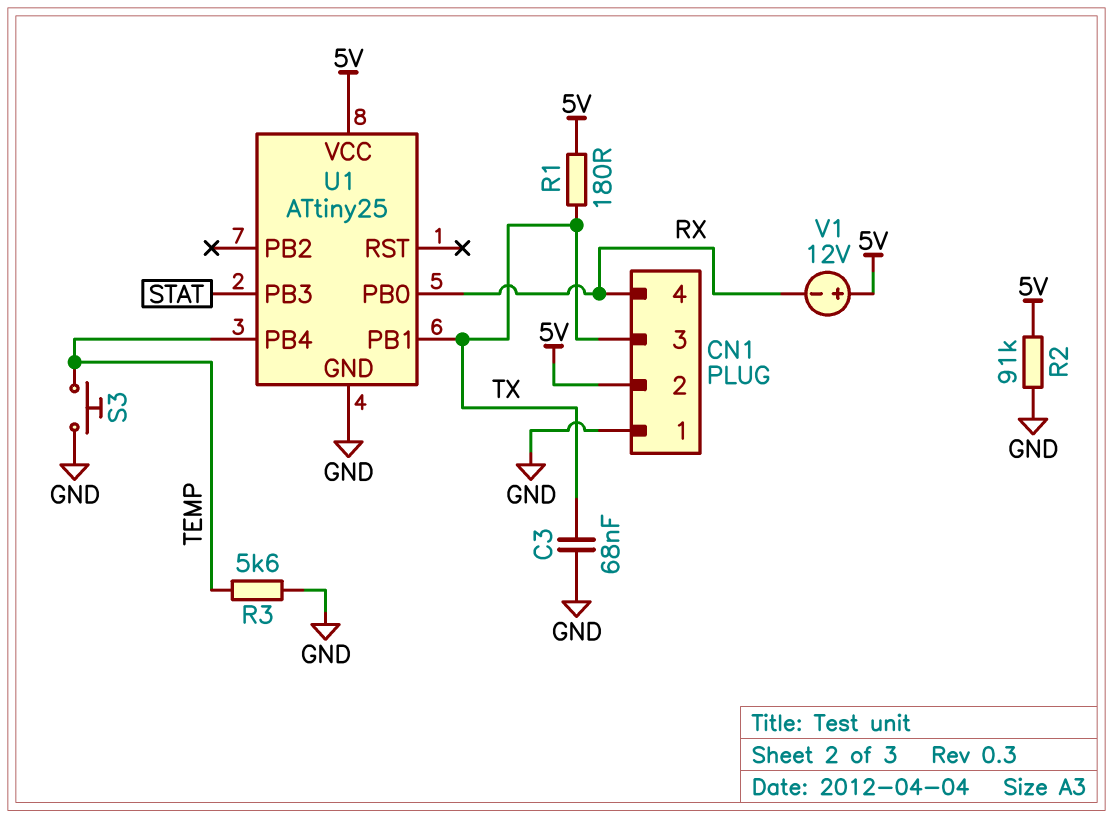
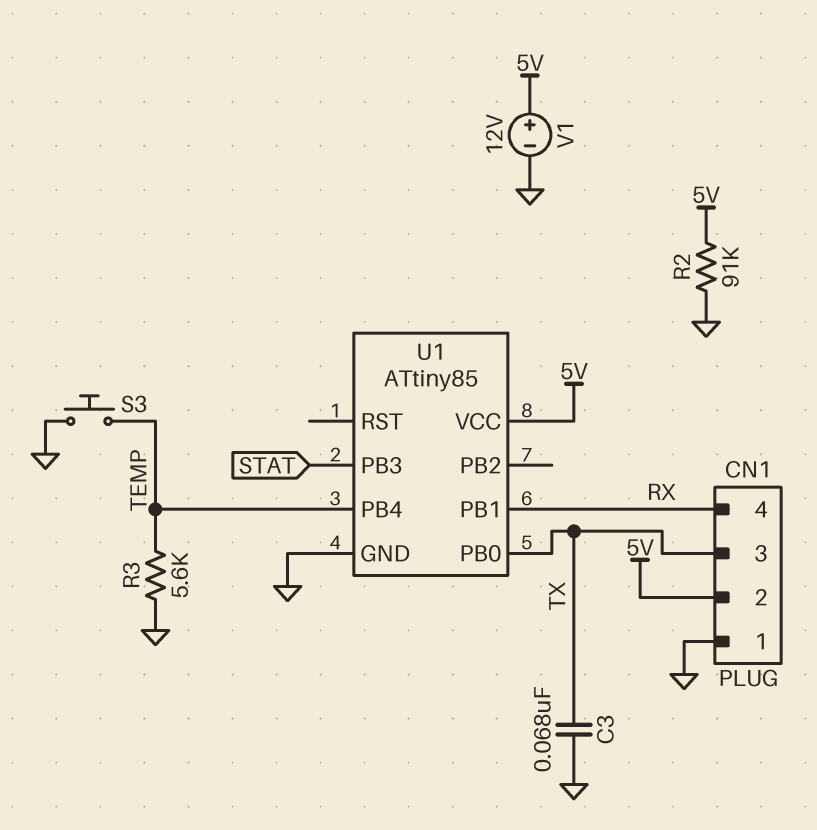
R1: 180 (5V, TX) -> none
U1: ATtiny25 -> ATtiny85
U1 pin PB0: RX -> TX
U1 pin PB1: TX -> RX
V1: 12V (plus 5V, minus RX) -> 12V (plus 5V, minus GND)

